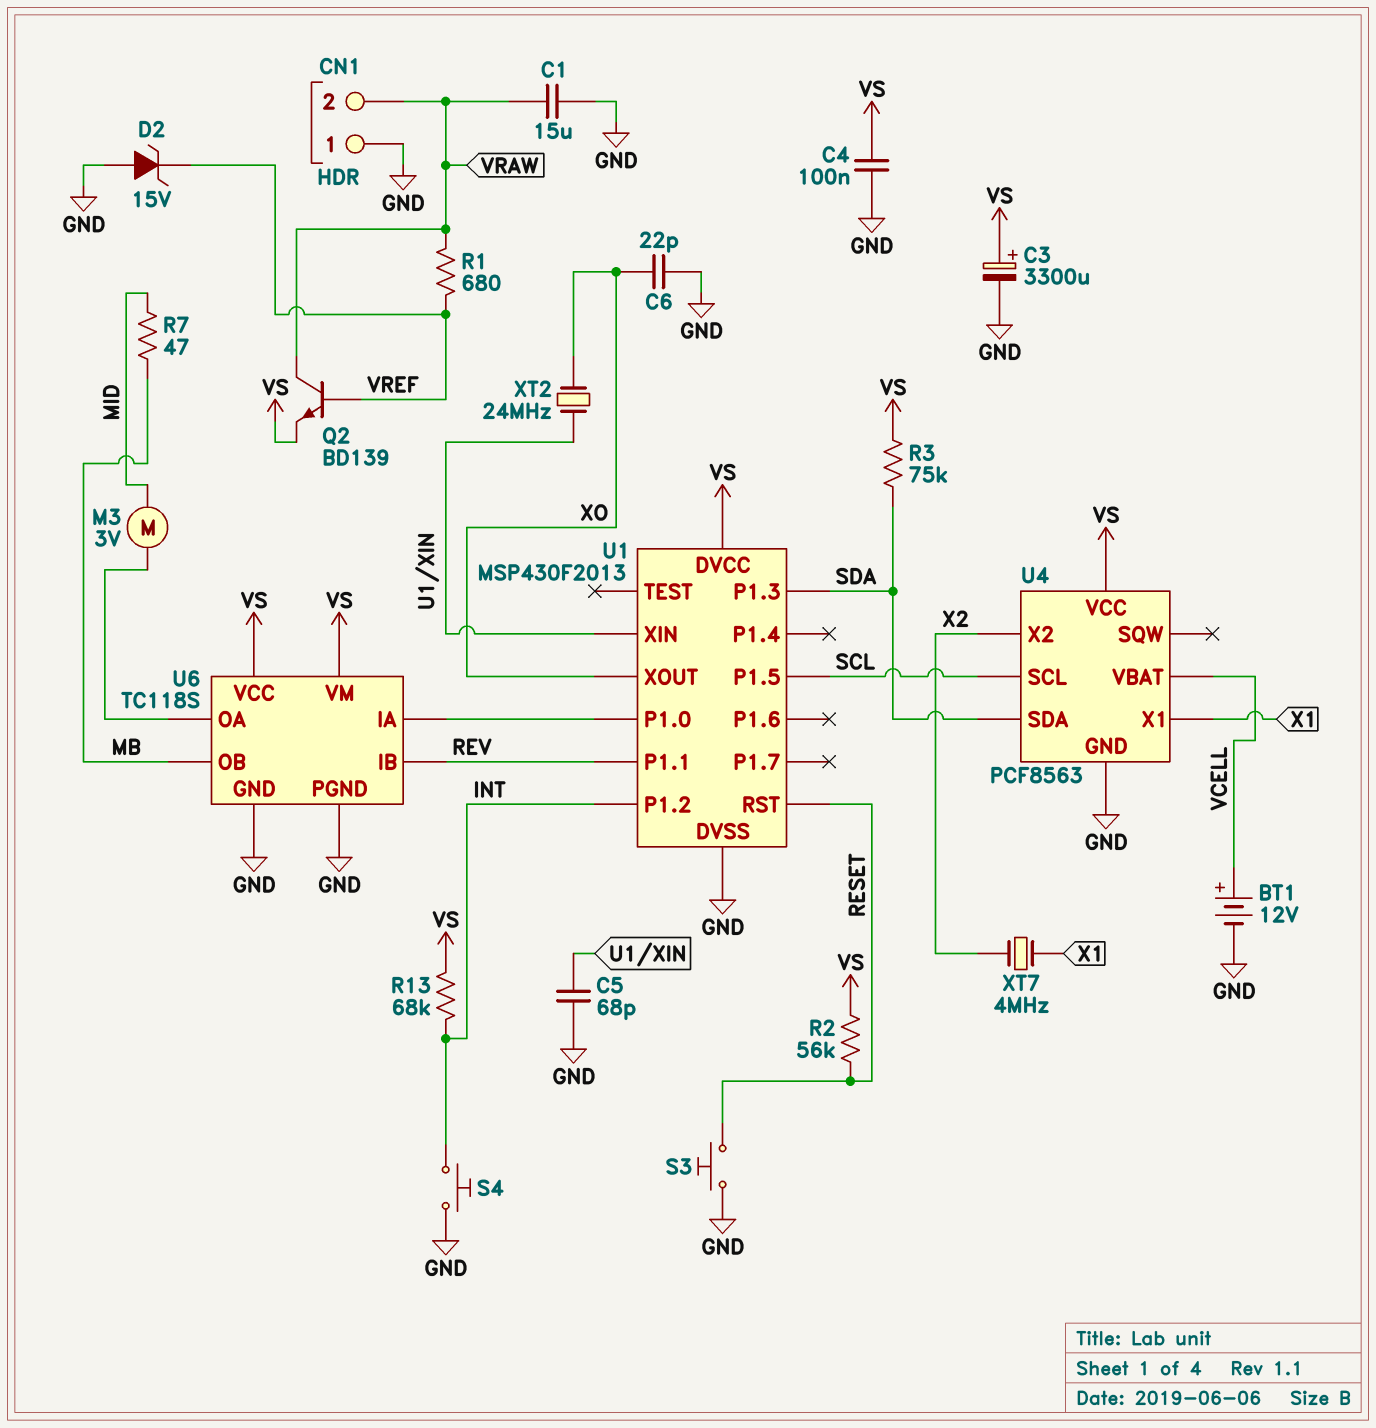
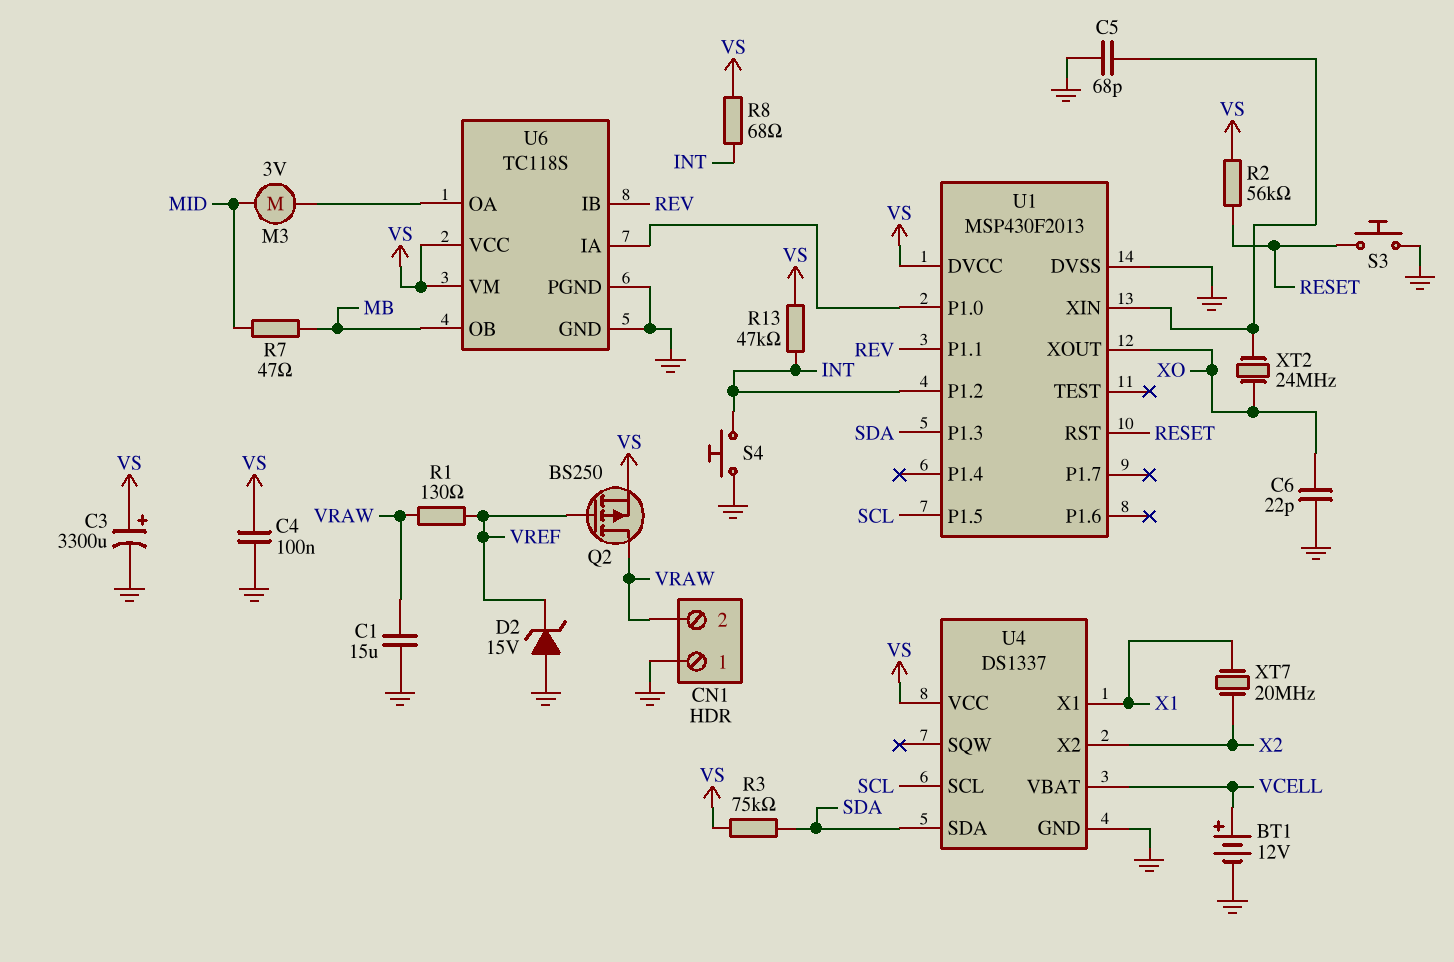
Q2: NPN BD139 (B VREF, C VRAW, E VS) -> PMOS BS250 (G VREF, D VRAW, S VS)
R1: 680 (VRAW, VREF) -> 130 (VRAW, VREF)
R8: none -> 68 (INT, VS)
R13: 68k (INT, VS) -> 47k (INT, VS)
U4: PCF8563 -> DS1337
XT7: 4MHz (X1, X2) -> 20MHz (X1, X2)

